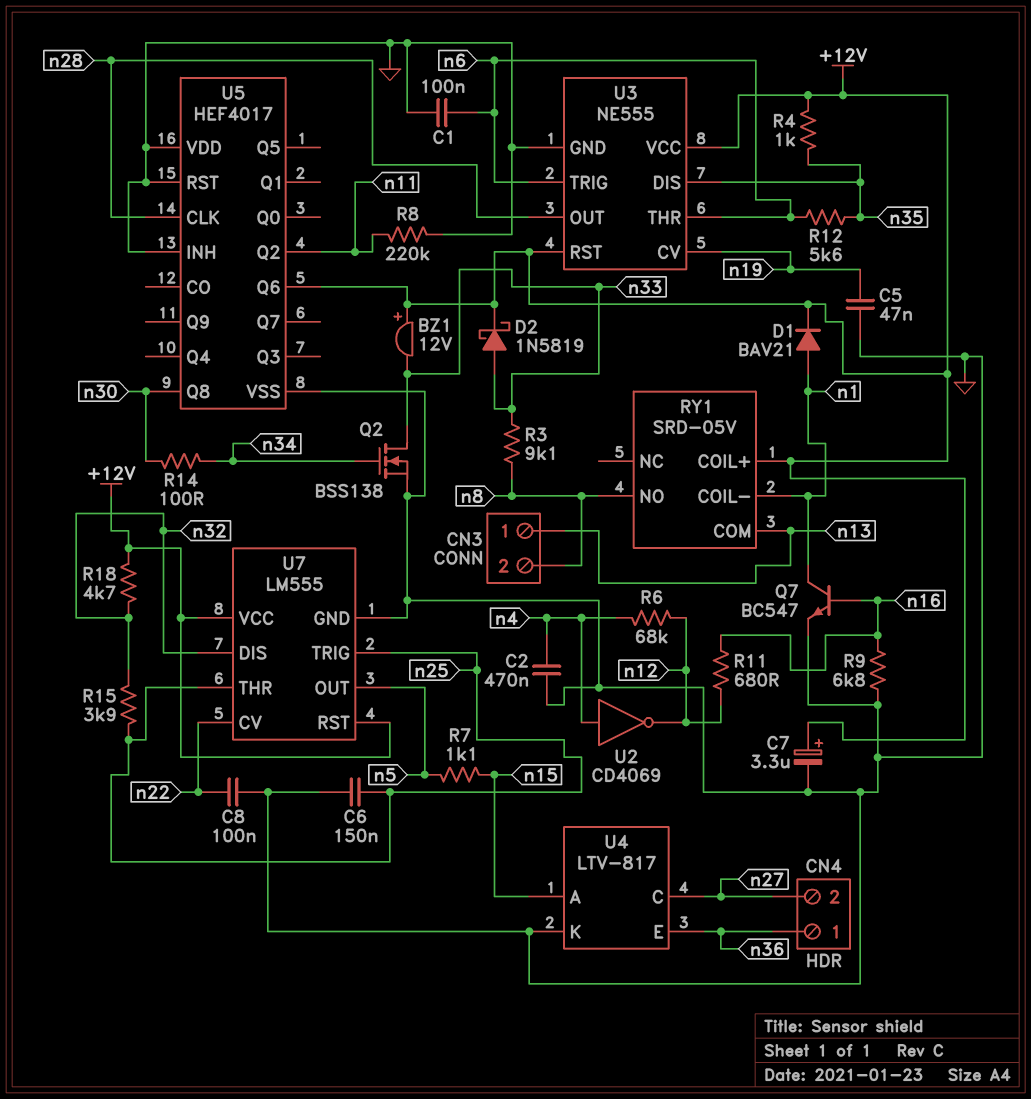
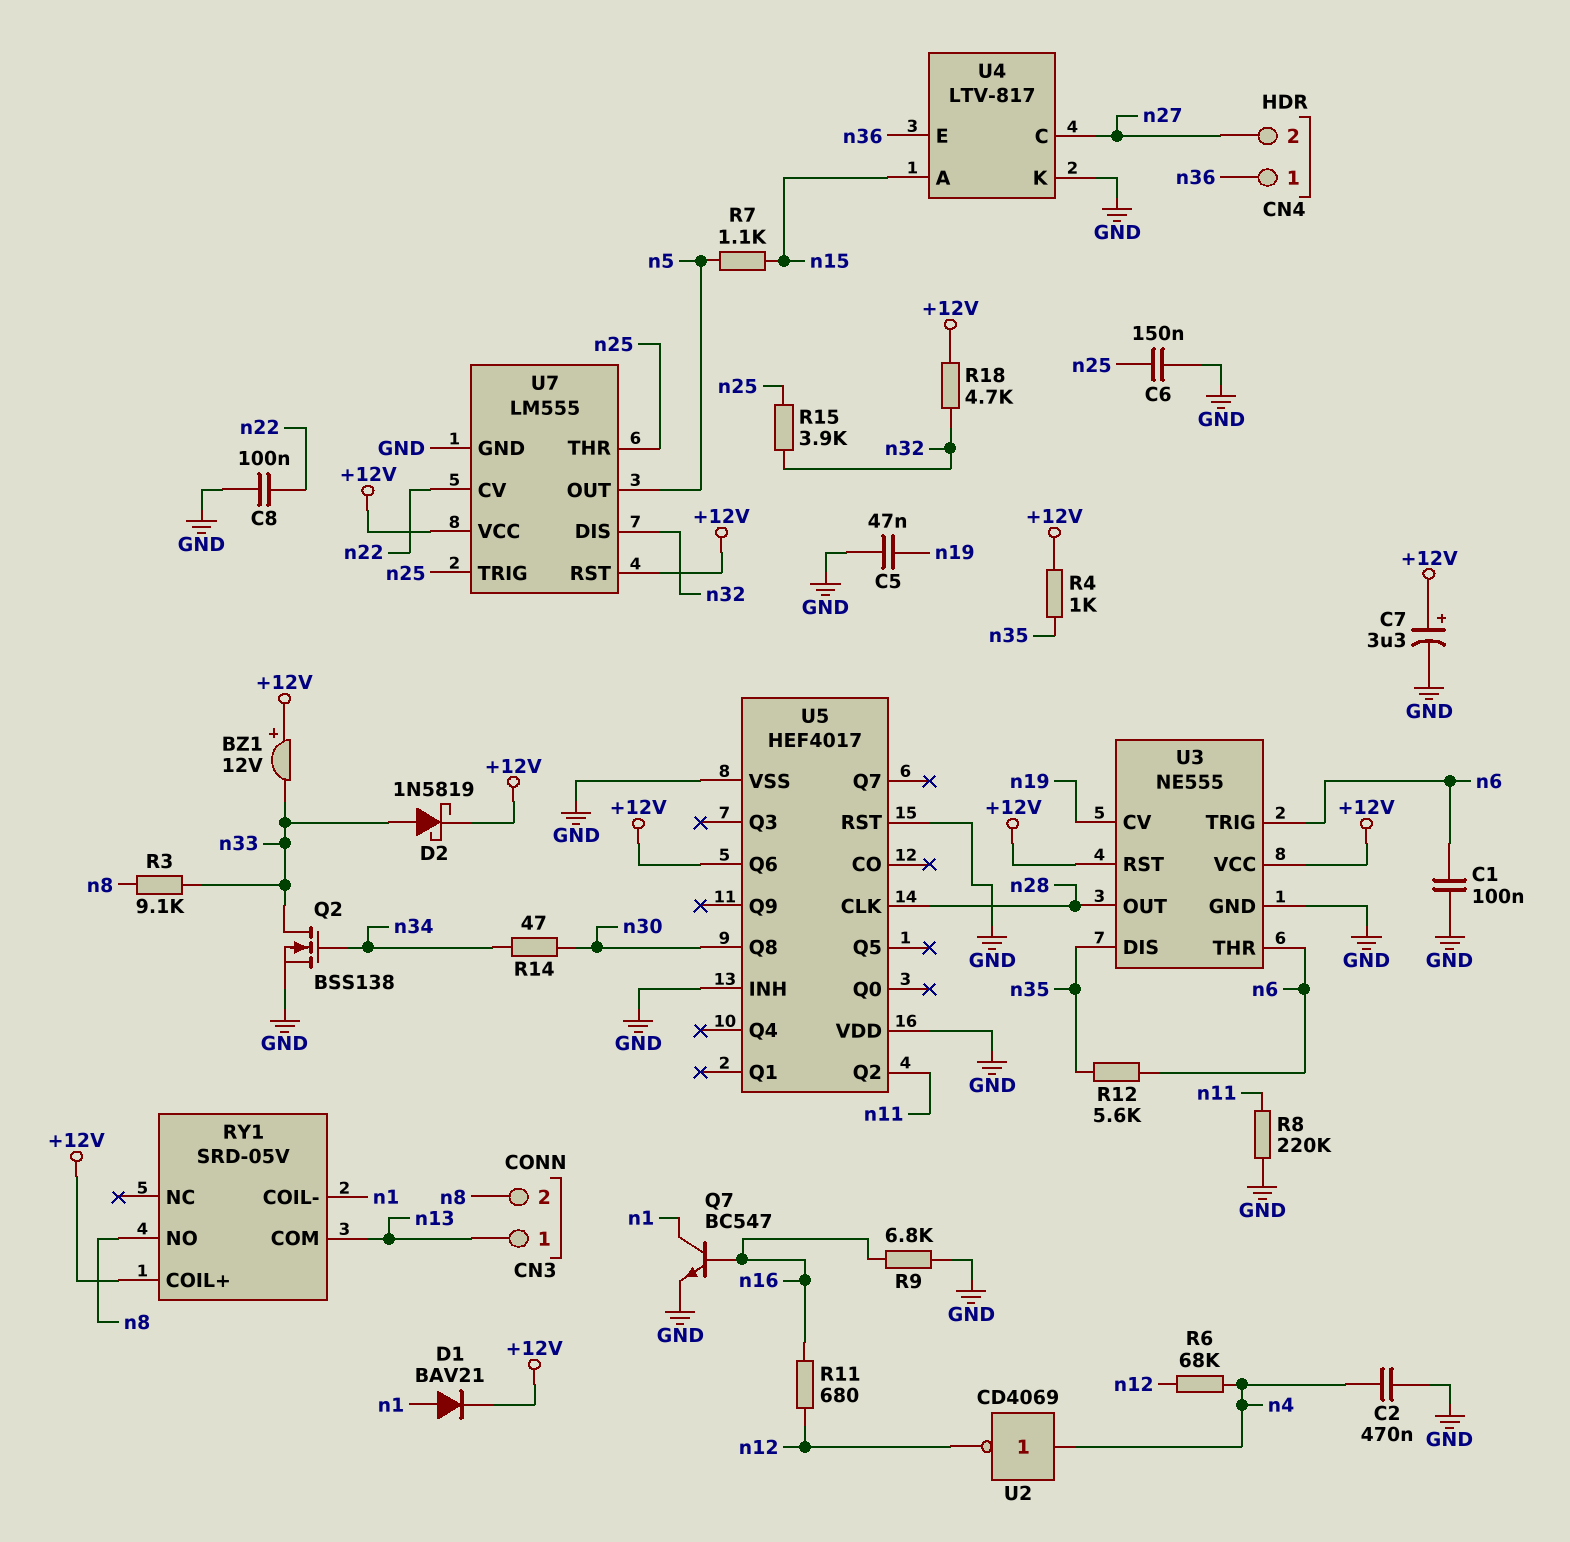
R14: 100 (n30, n34) -> 47 (n30, n34)

